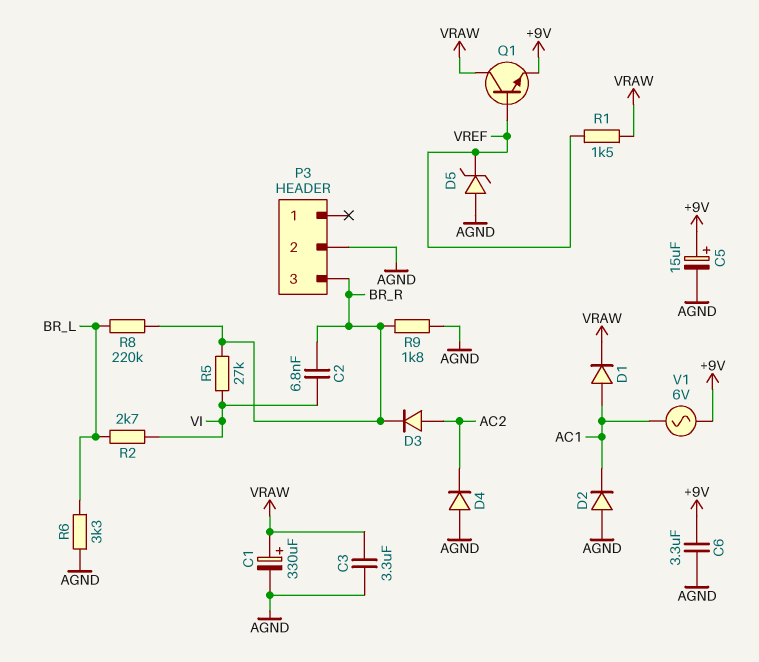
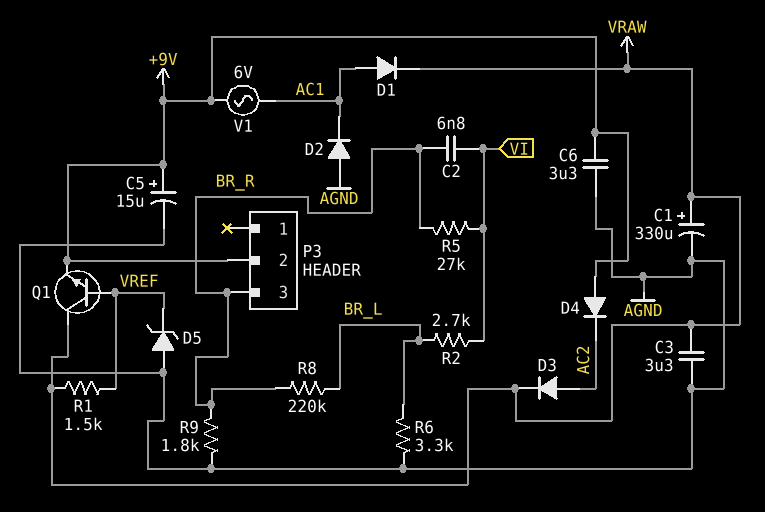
D3: diode (A AC2, K BR_R) -> diode (A AC2, K VRAW)
D4: diode (A AGND, K AC2) -> diode (A +9V, K AC2)
P3 pin 2: AGND -> +9V

